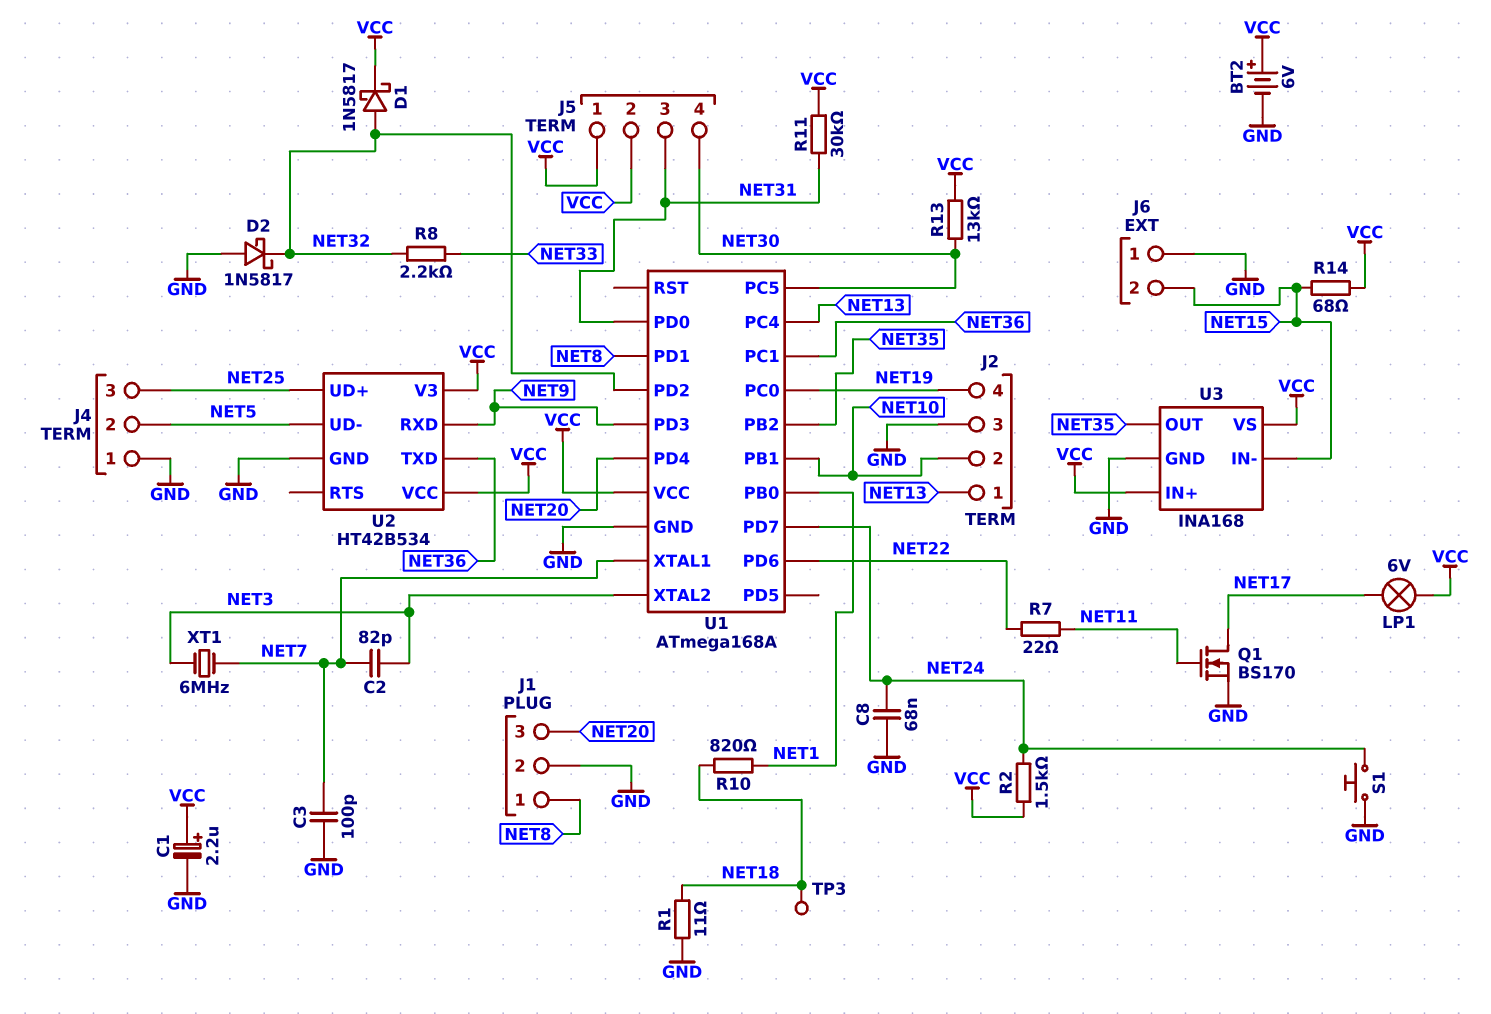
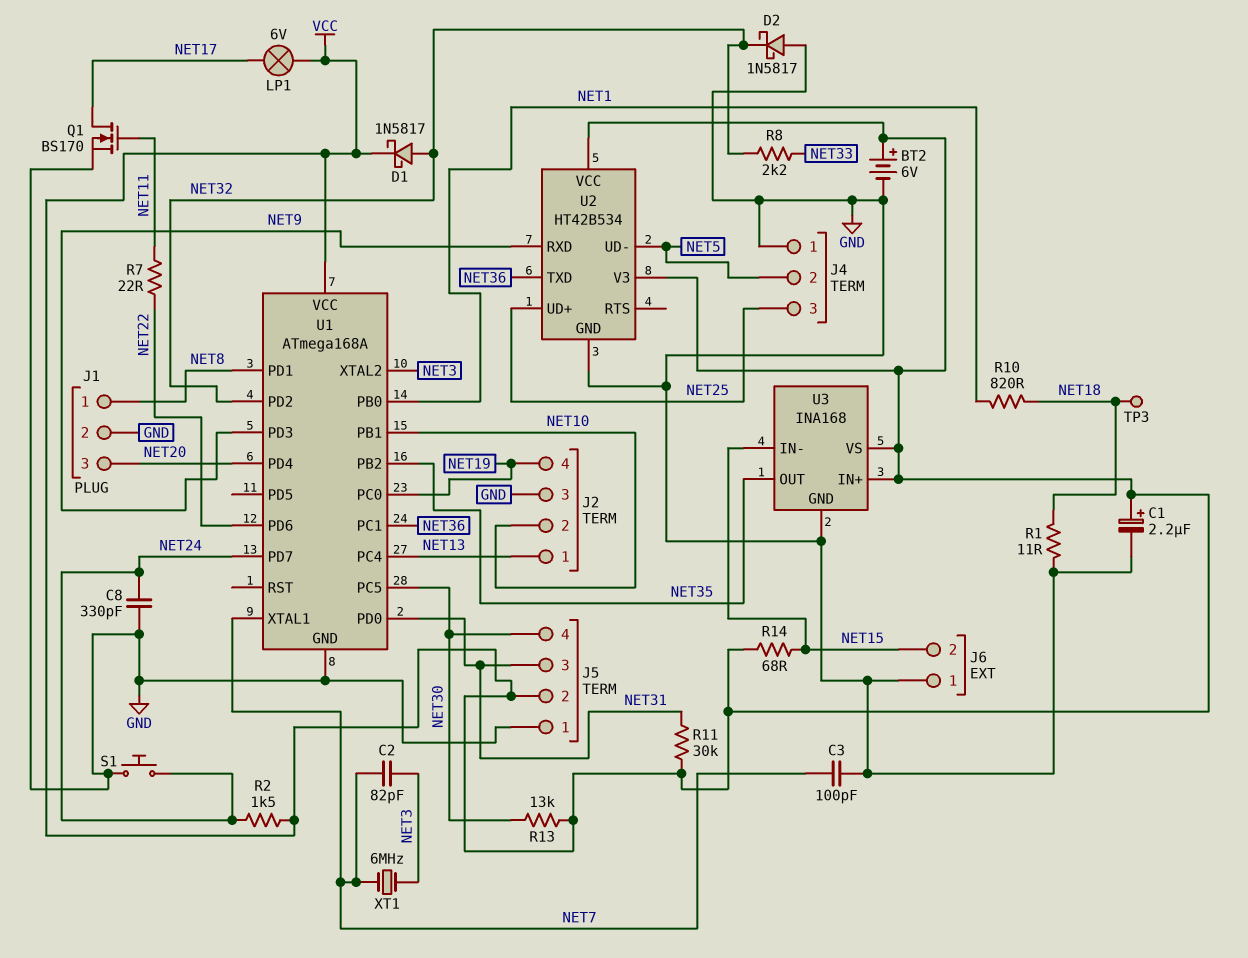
C8: 68nF (GND, NET24) -> 330pF (GND, NET24)
J5 pin 1: VCC -> GND

